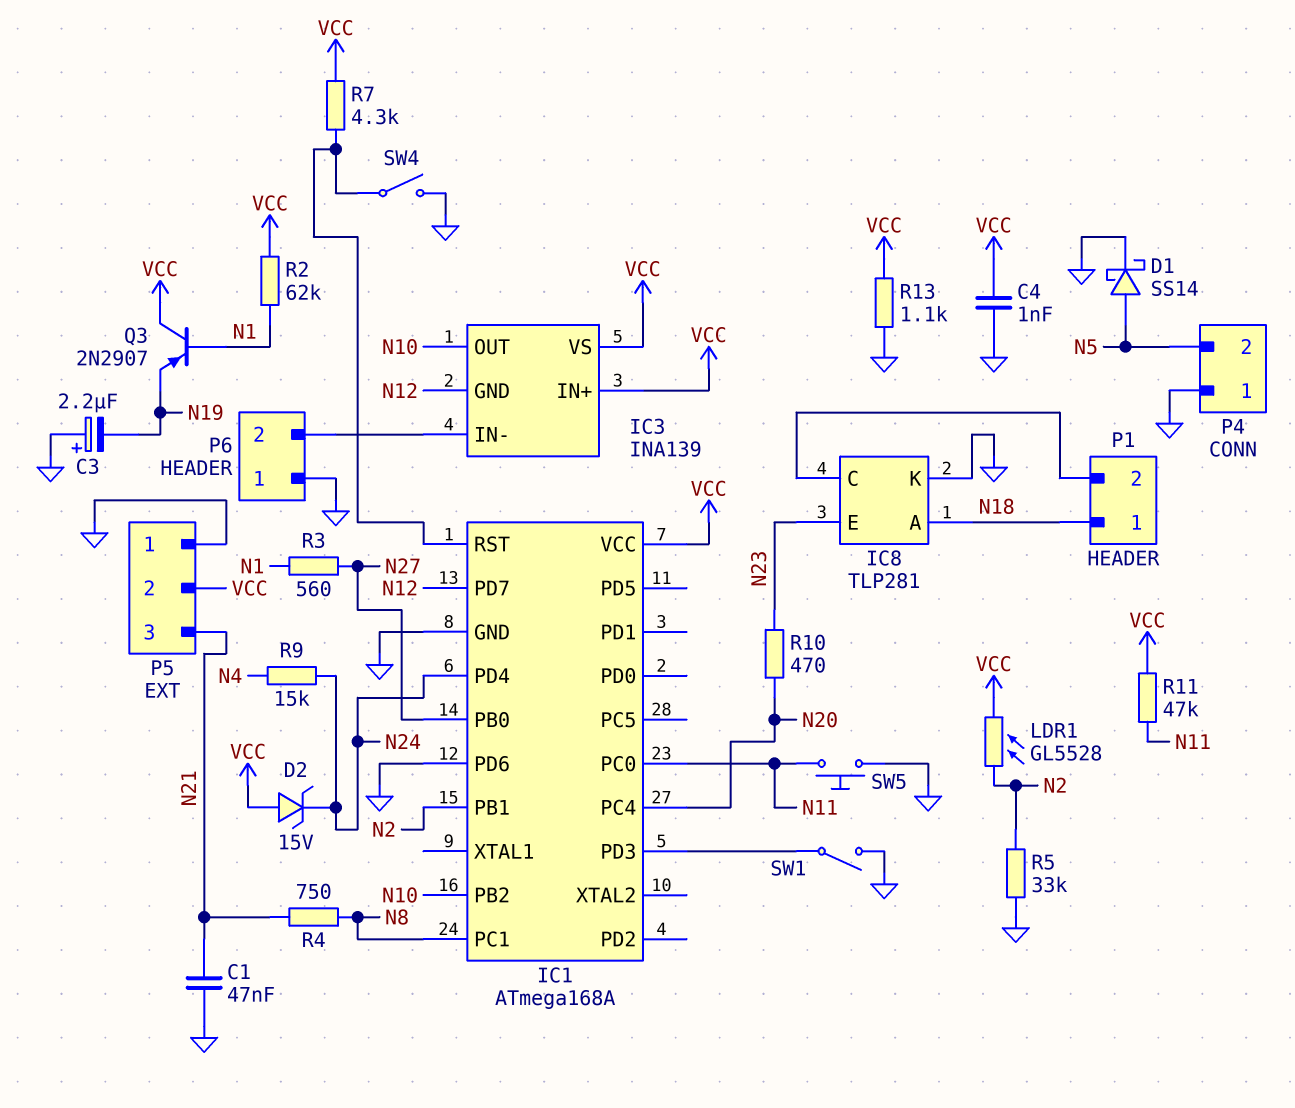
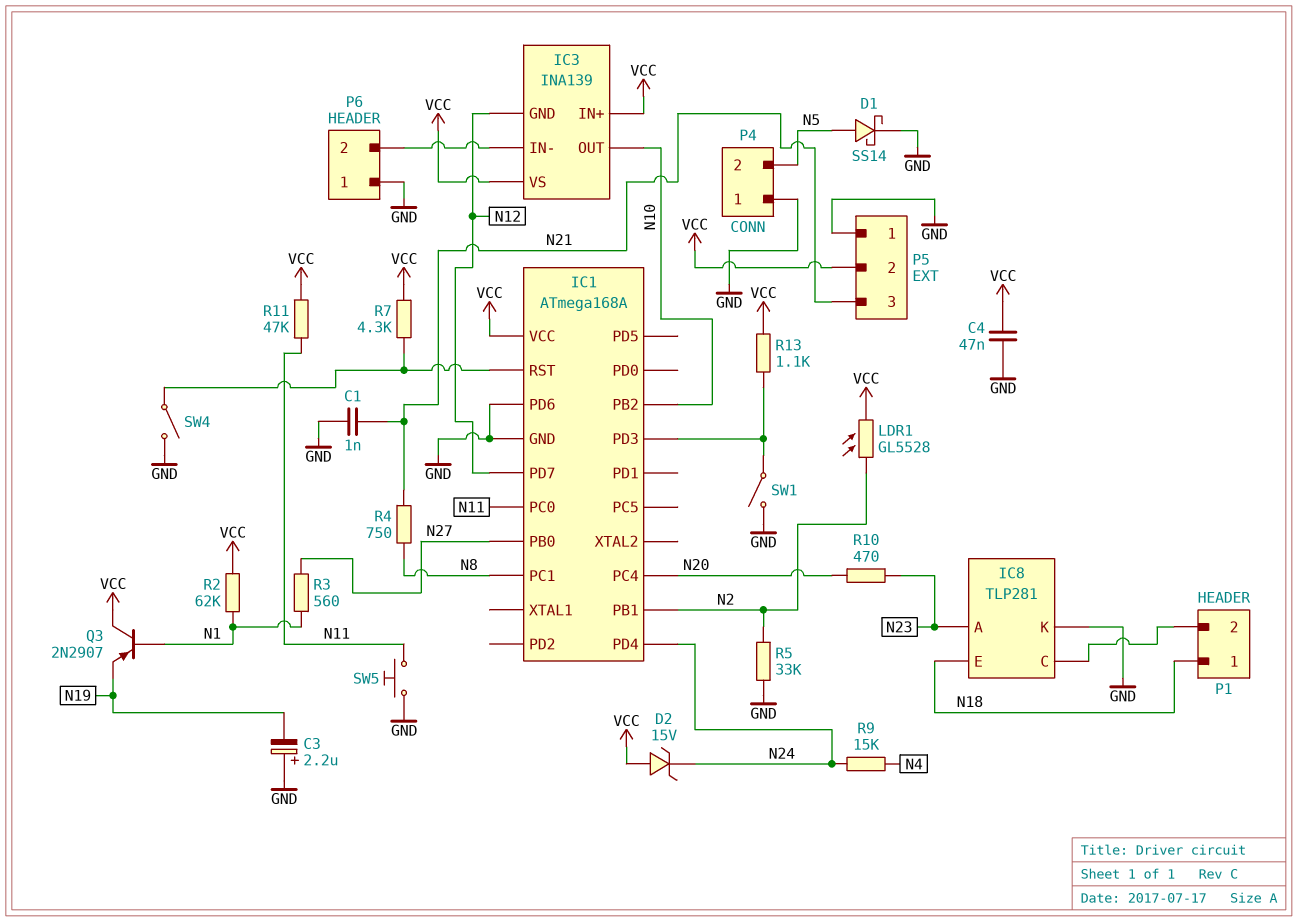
C1: 47nF (GND, N21) -> 1nF (GND, N21)
C4: 1nF (GND, VCC) -> 47nF (GND, VCC)
IC8 pin A: N18 -> N23
IC8 pin E: N23 -> N18
R13: 1.1k (GND, VCC) -> 1.1k (IC1/PD3, VCC)

